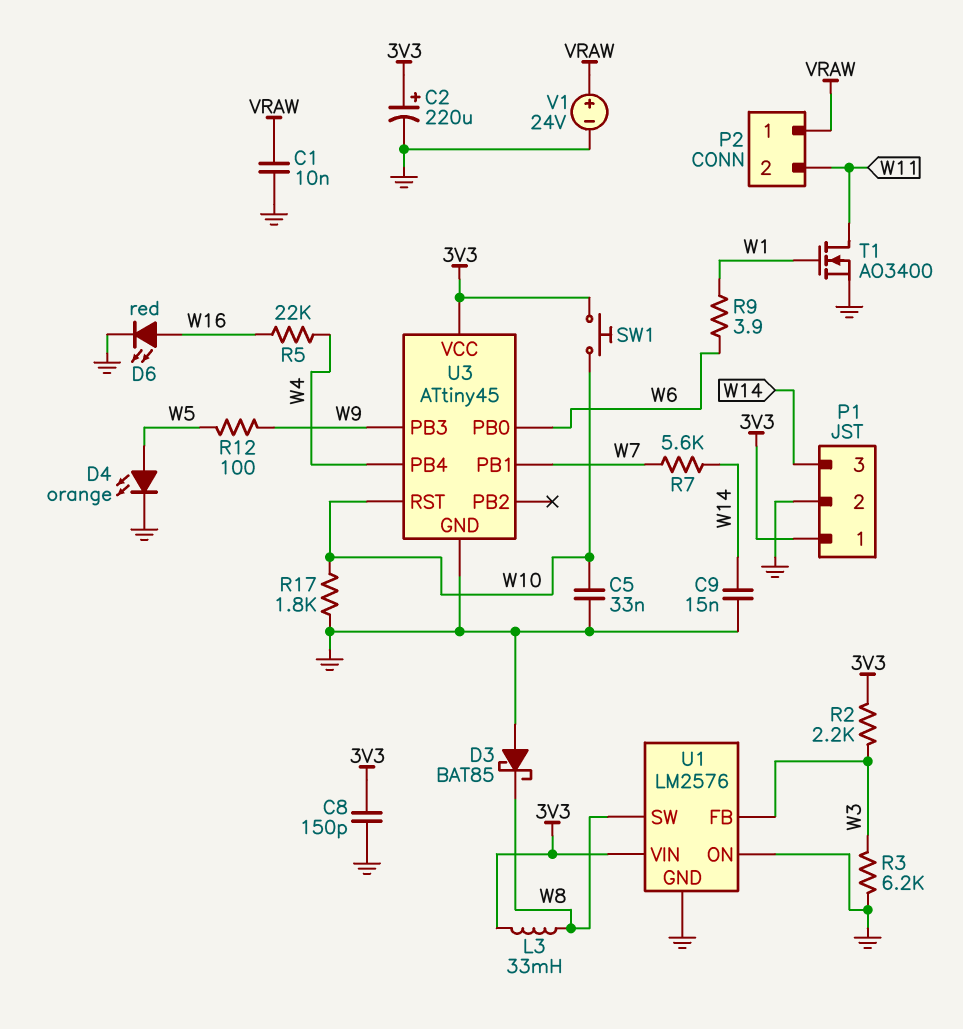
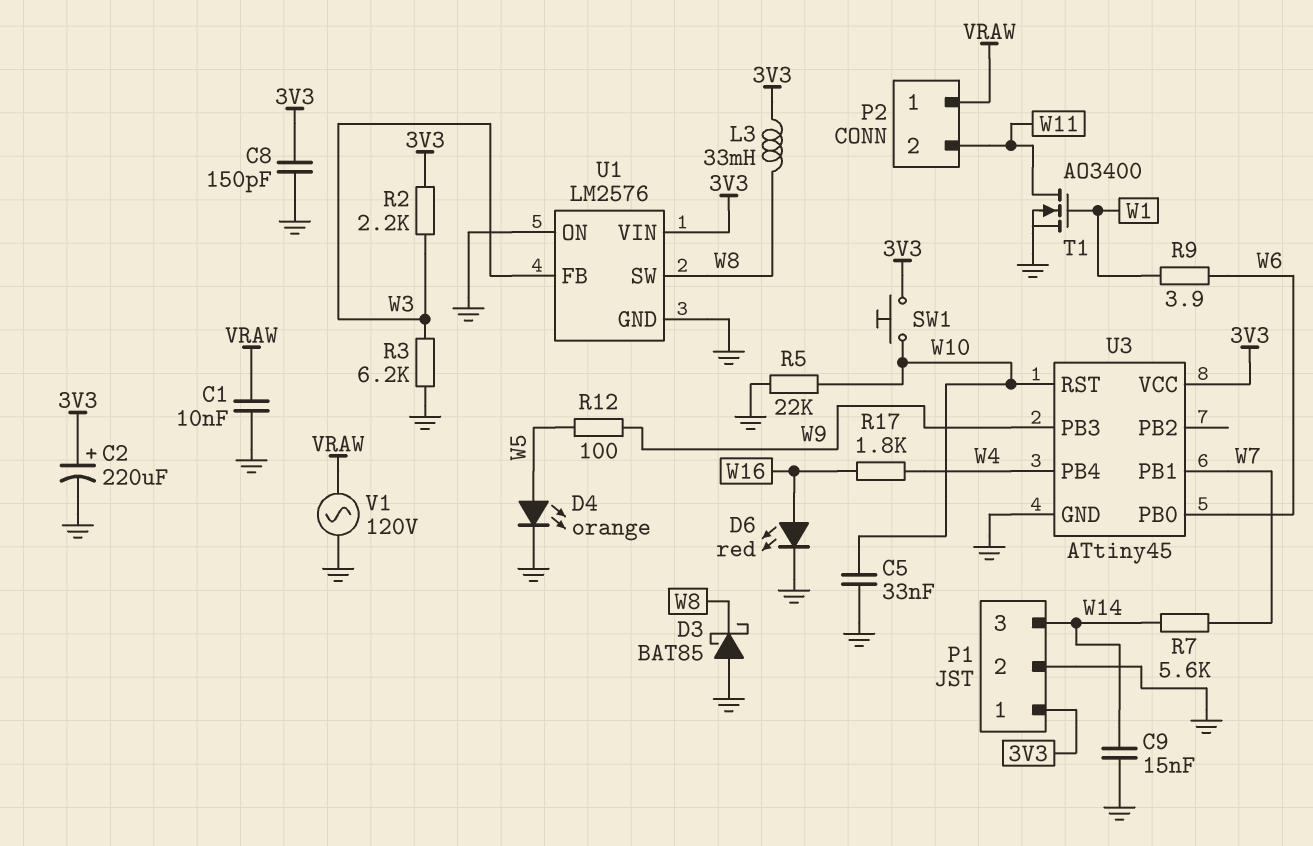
R5: 22k (W4, W16) -> 22k (GND, W10)
R17: 1.8k (GND, W10) -> 1.8k (W4, W16)
V1: 24V (plus VRAW, minus GND) -> AC 120V (GND, VRAW)

